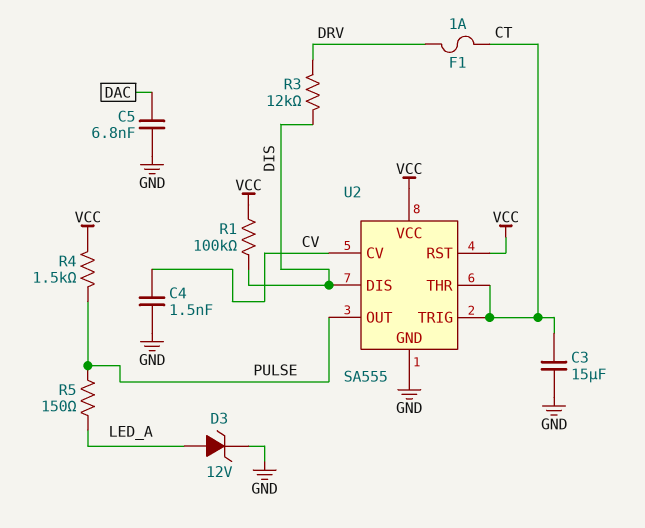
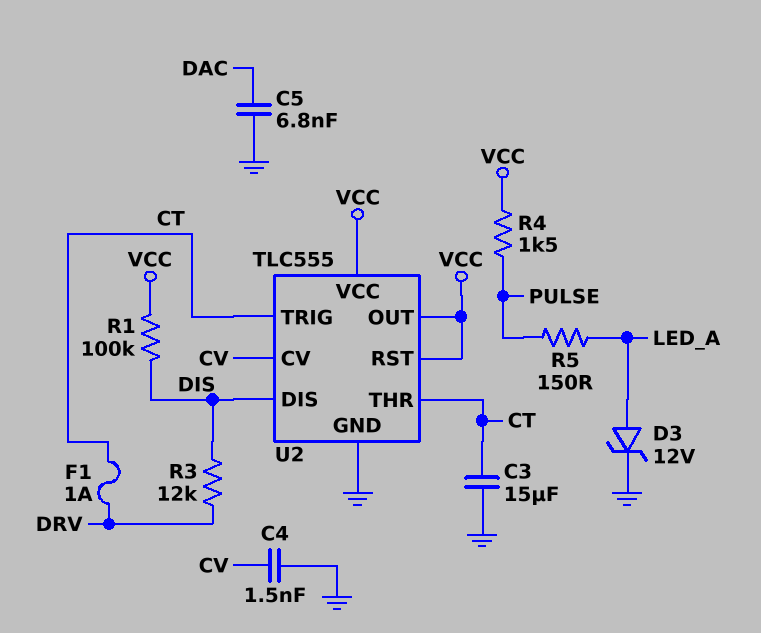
U2: SA555 -> TLC555
U2 pin OUT: PULSE -> VCC

